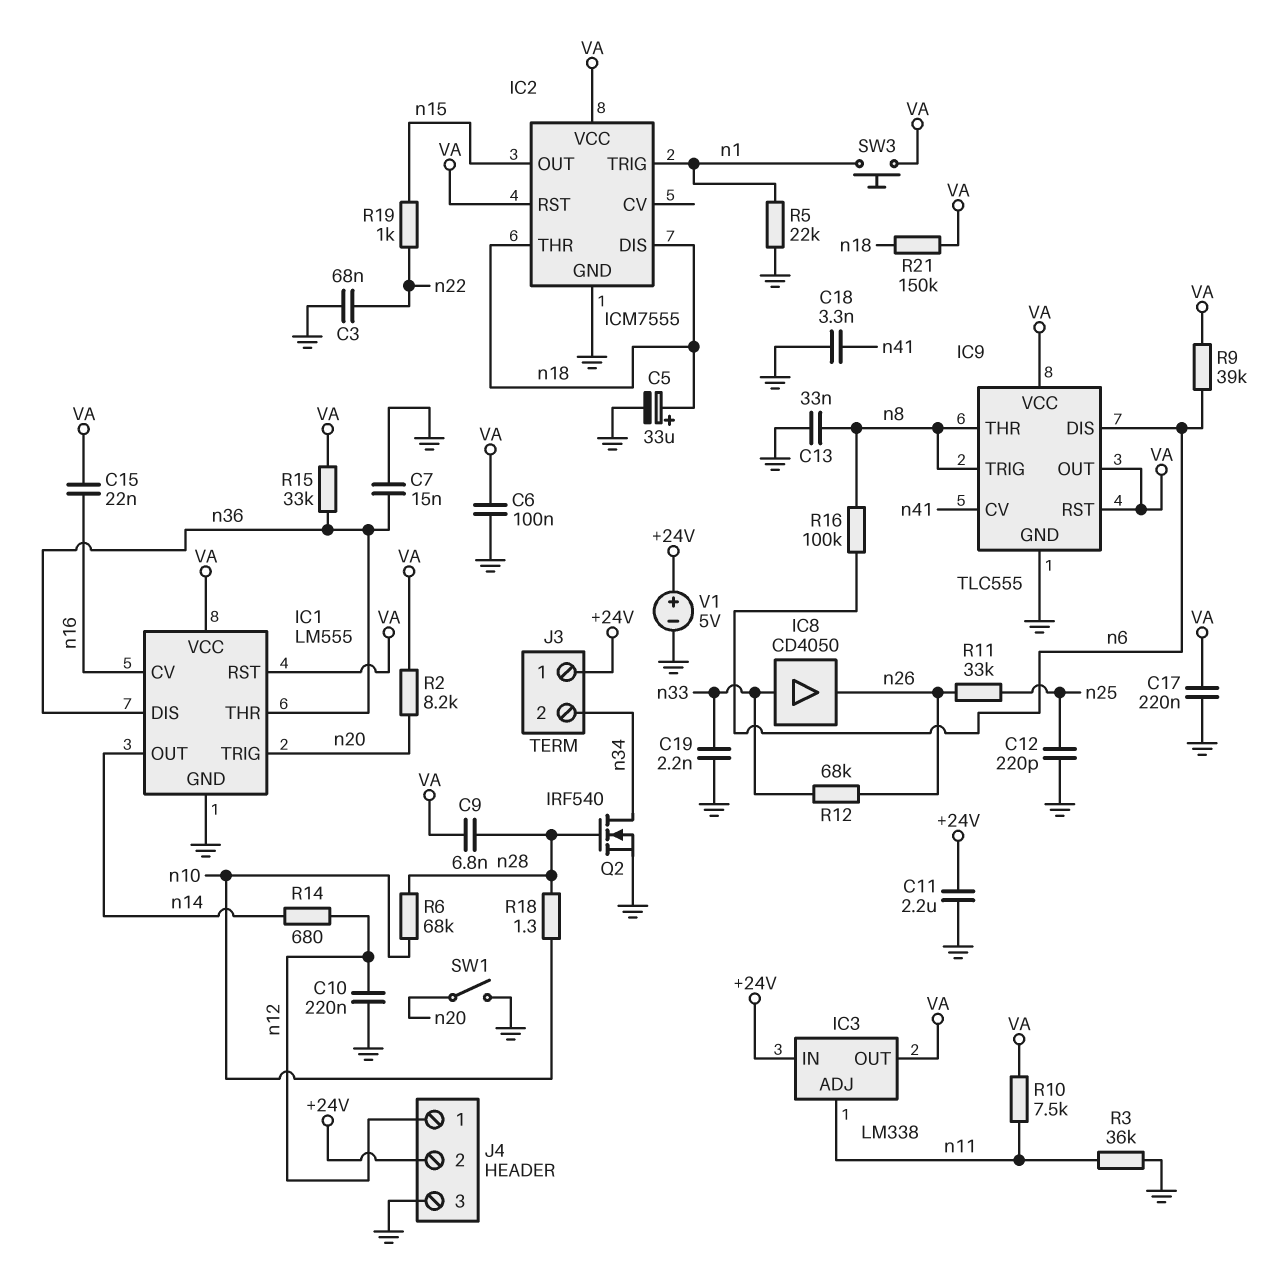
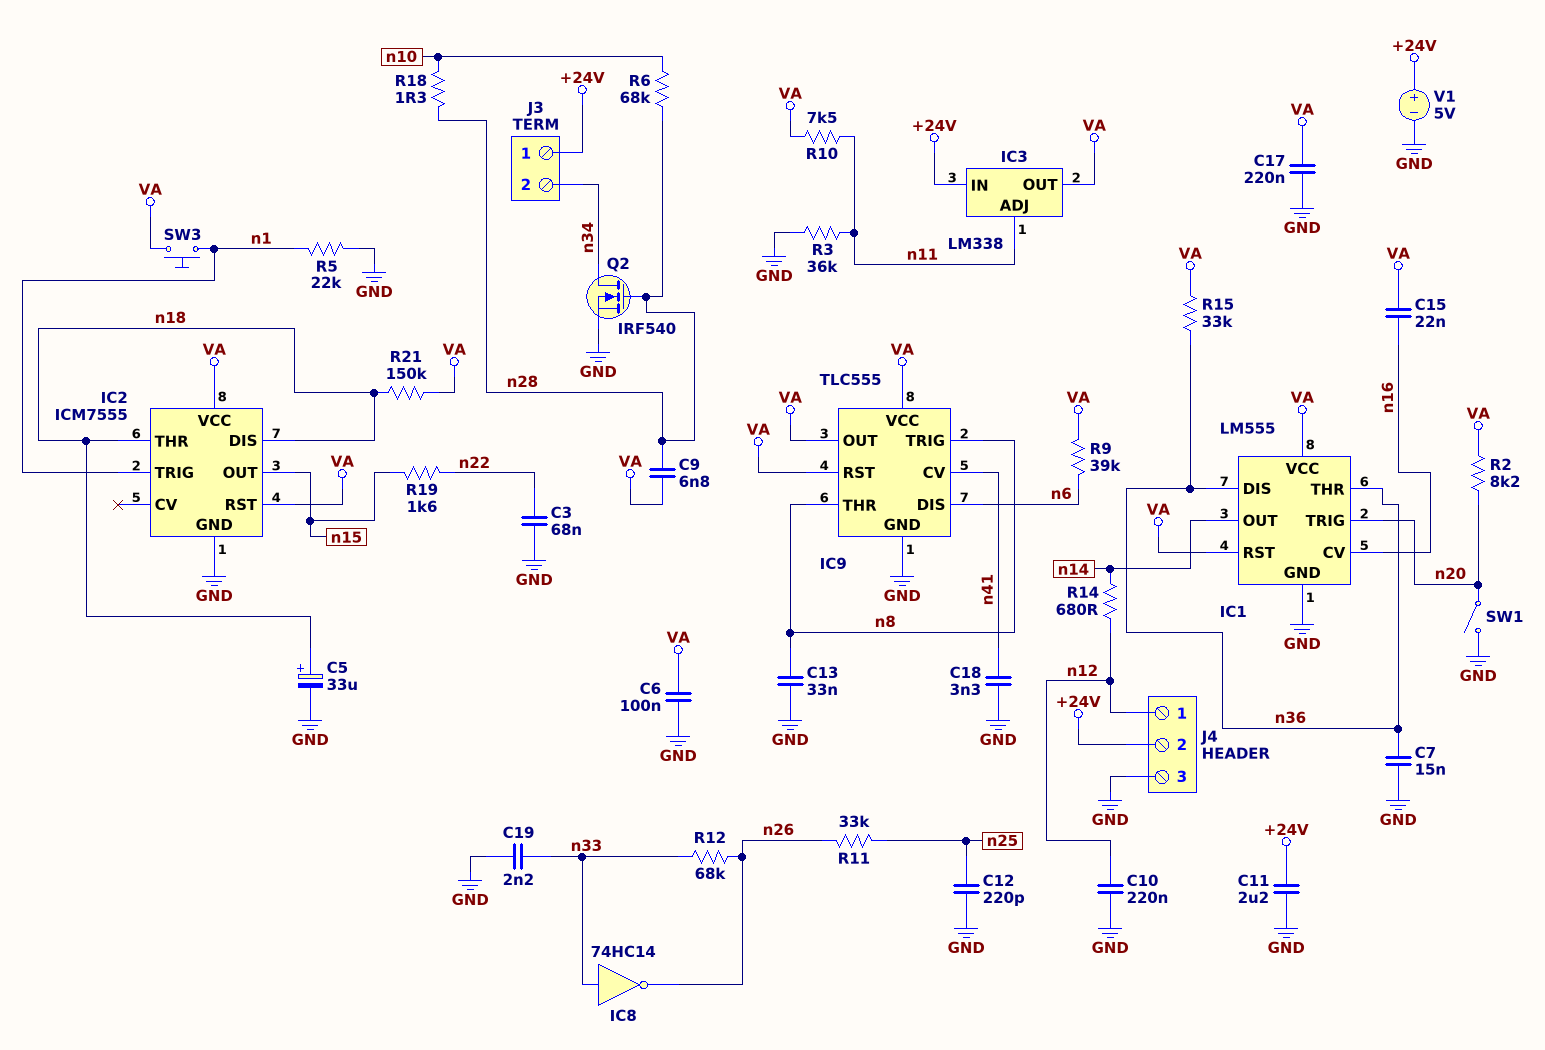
IC8: buffer CD4050 (in n33, out n26) -> NOT 74HC14 (in n33, out n26)
R16: 100k (n6, n8) -> none
R19: 1k (n15, n22) -> 1.6k (n15, n22)

